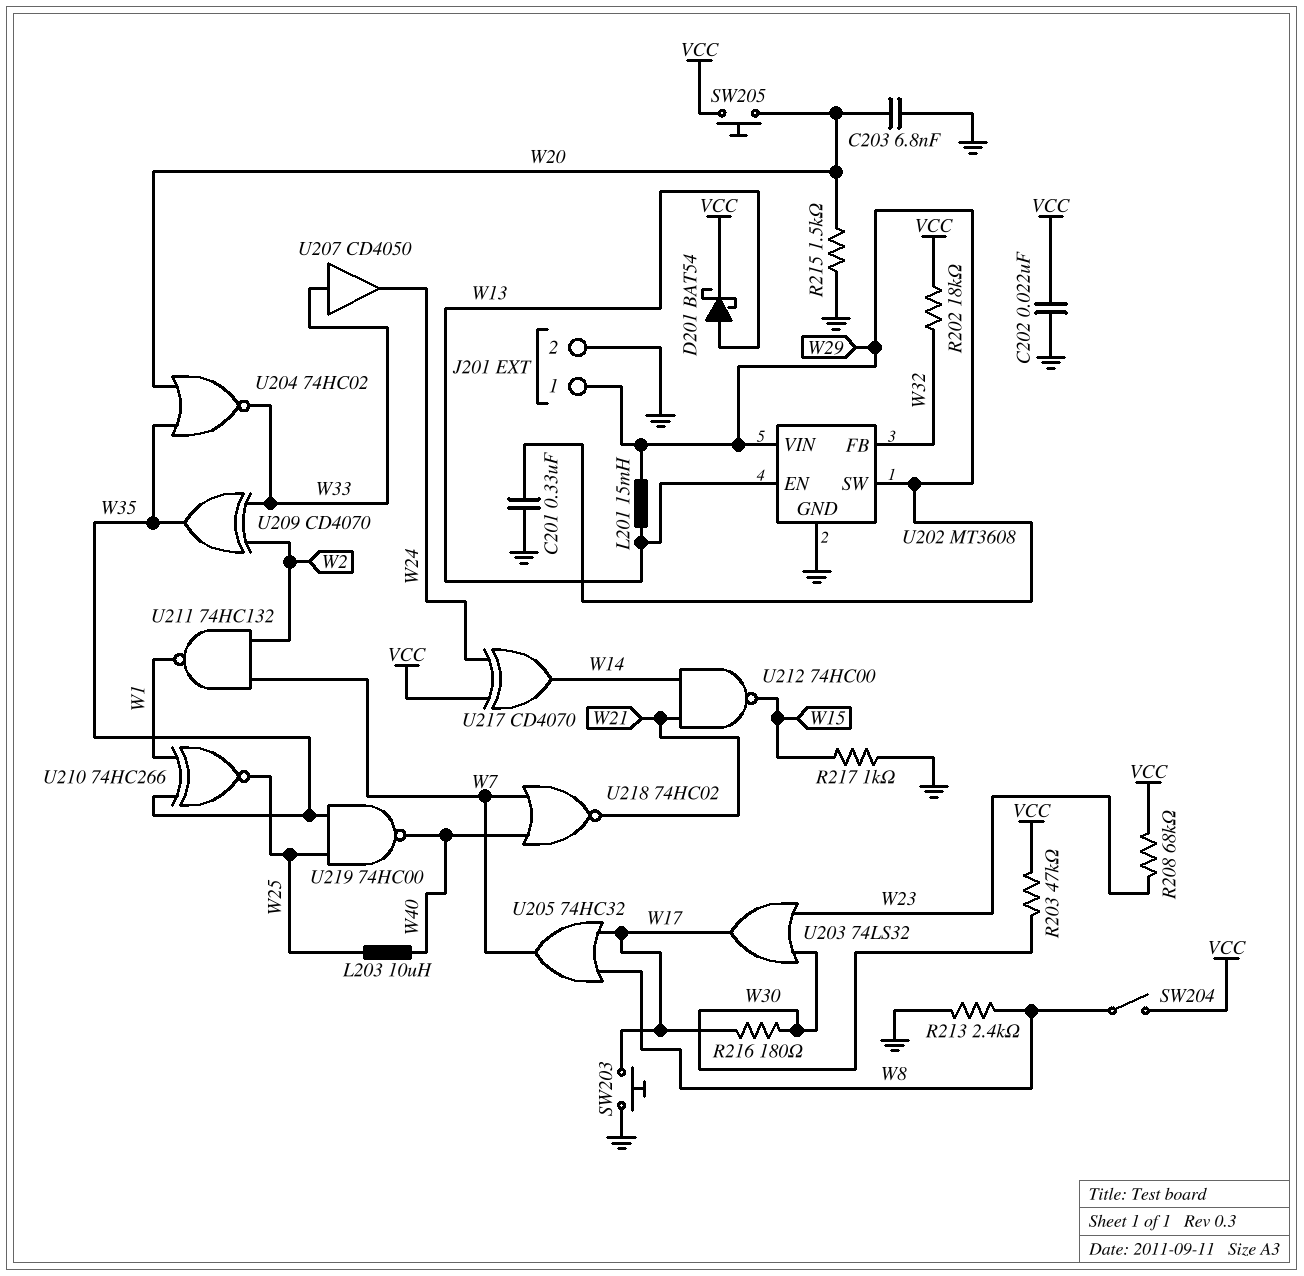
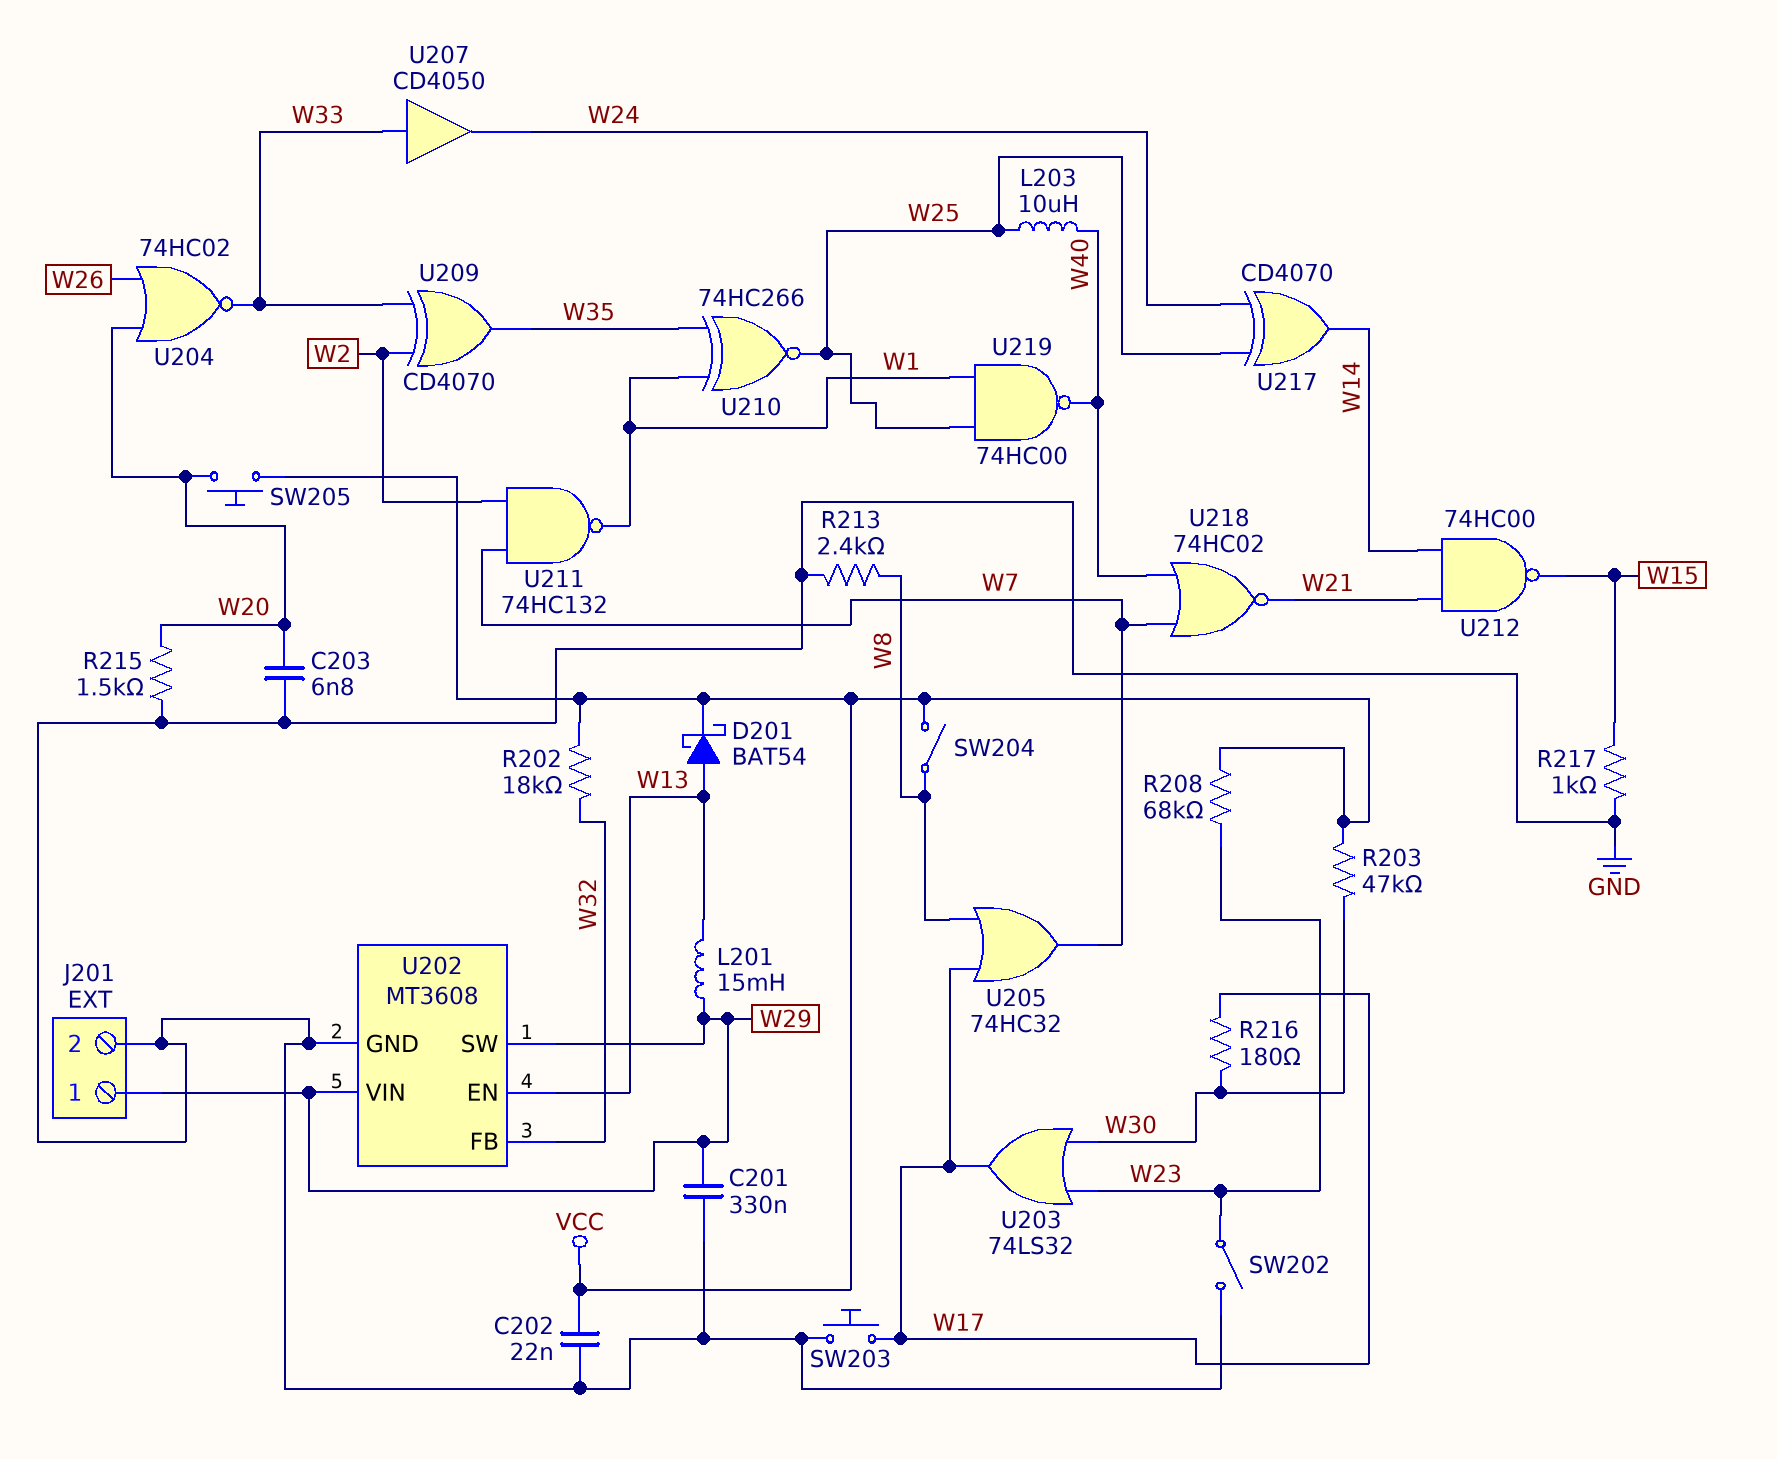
SW202: none -> switch (GND, W23)
U204: NOR 74HC02 (in W20, in W35, out W33) -> NOR 74HC02 (in W20, in W26, out W33)
U217: XOR CD4070 (in VCC, in W24, out W14) -> XOR CD4070 (in W24, in W25, out W14)
U219: NAND 74HC00 (in W25, in W35, out W40) -> NAND 74HC00 (in W1, in W25, out W40)

